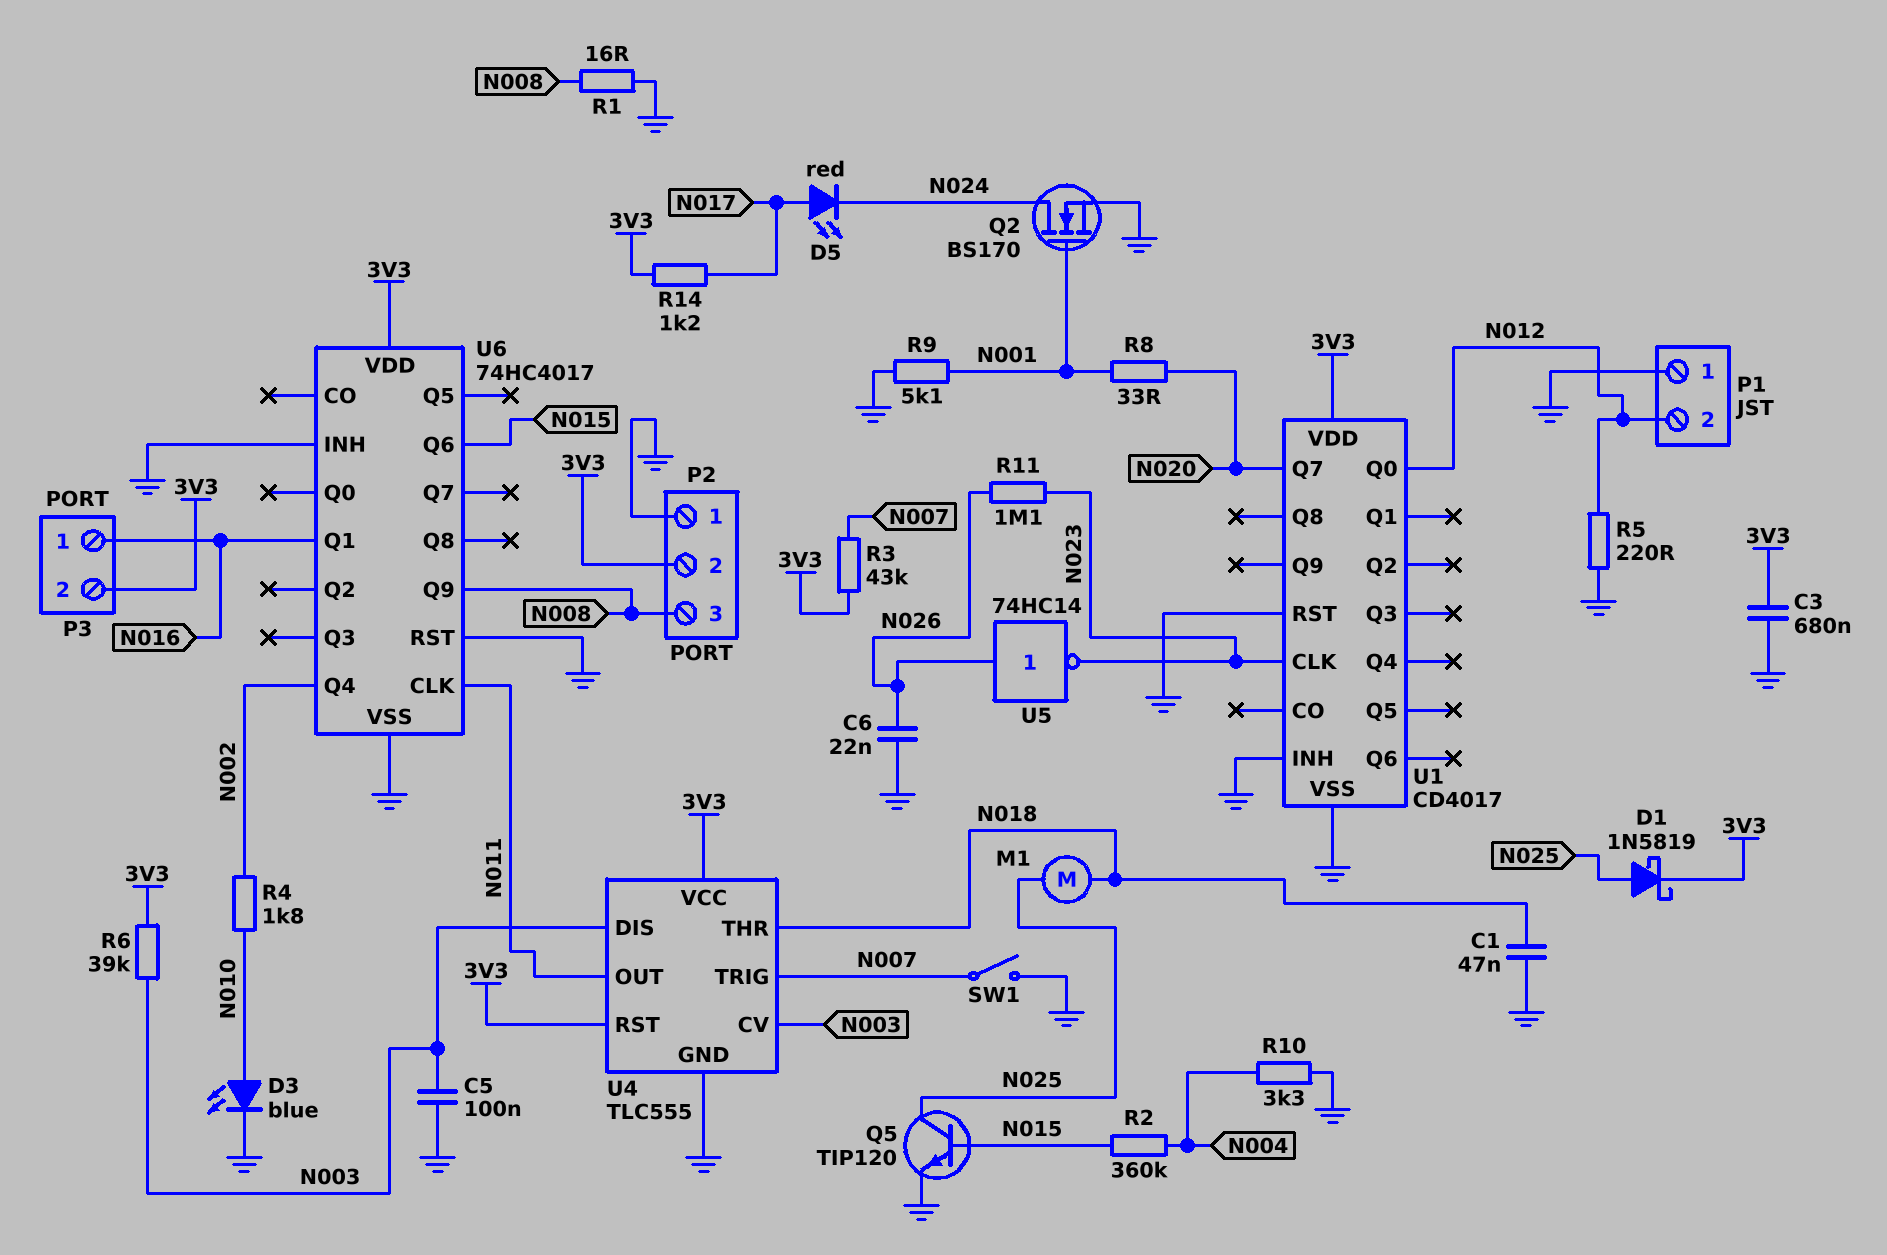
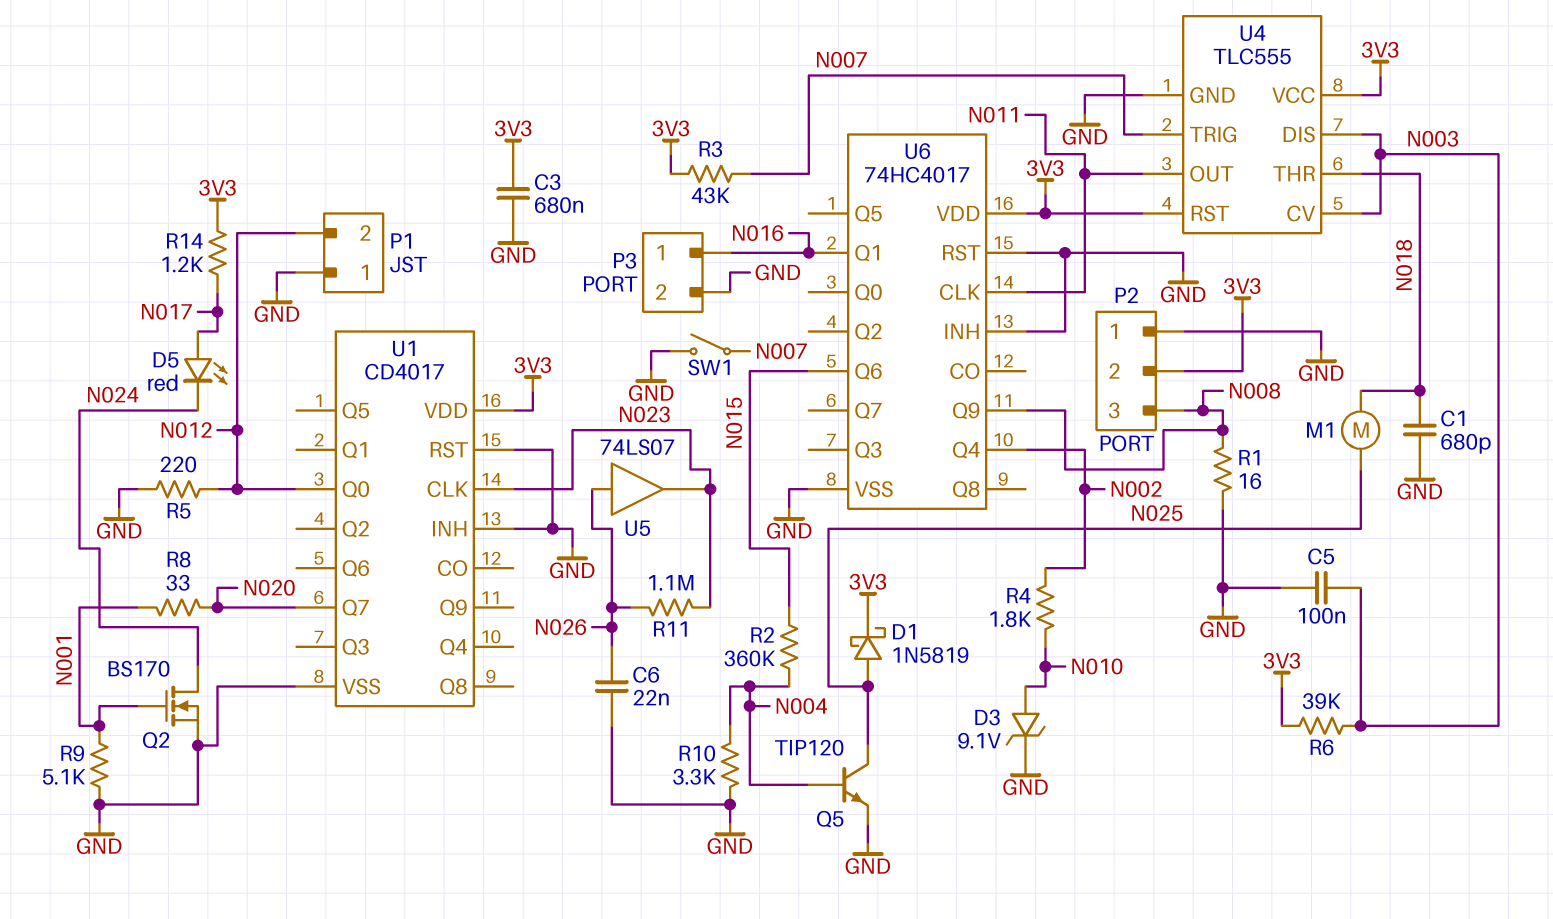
C1: 47nF (GND, N018) -> 680pF (GND, N018)
D3: LED blue (A N010, K GND) -> zener 9.1V (A N010, K GND)
P3 pin 2: 3V3 -> GND
Q5: NPN TIP120 (B N015, C N025, E GND) -> NPN TIP120 (B N004, C N025, E GND)
U5: NOT 74HC14 (in N026, out N023) -> buffer 74LS07 (in N026, out N023)

